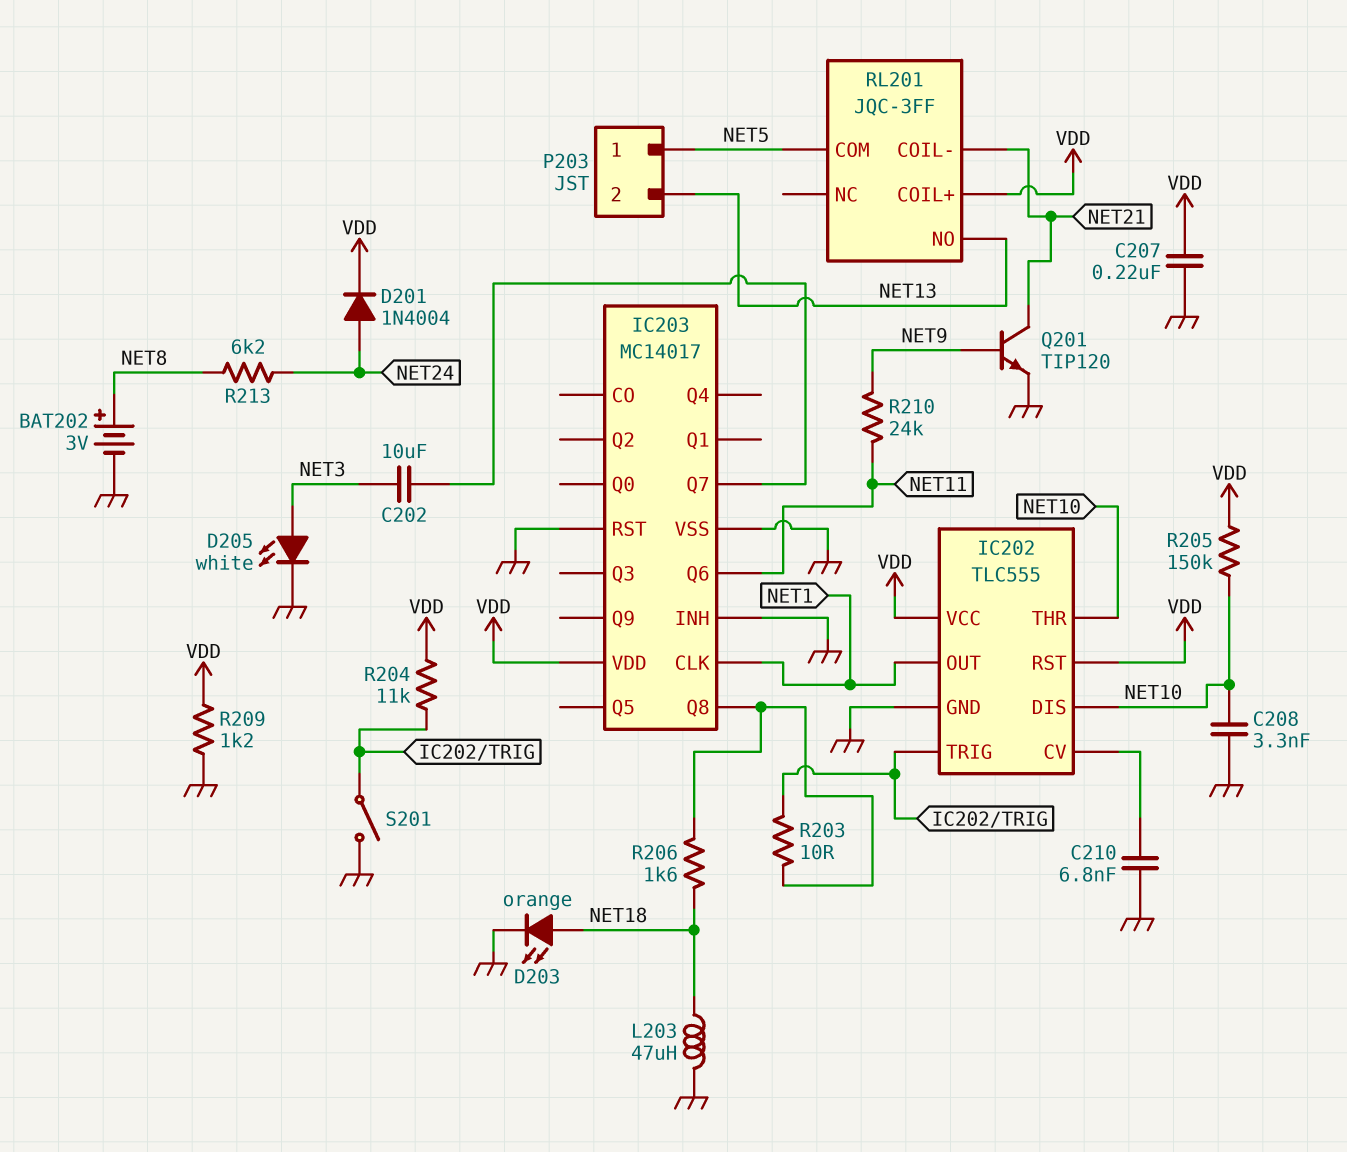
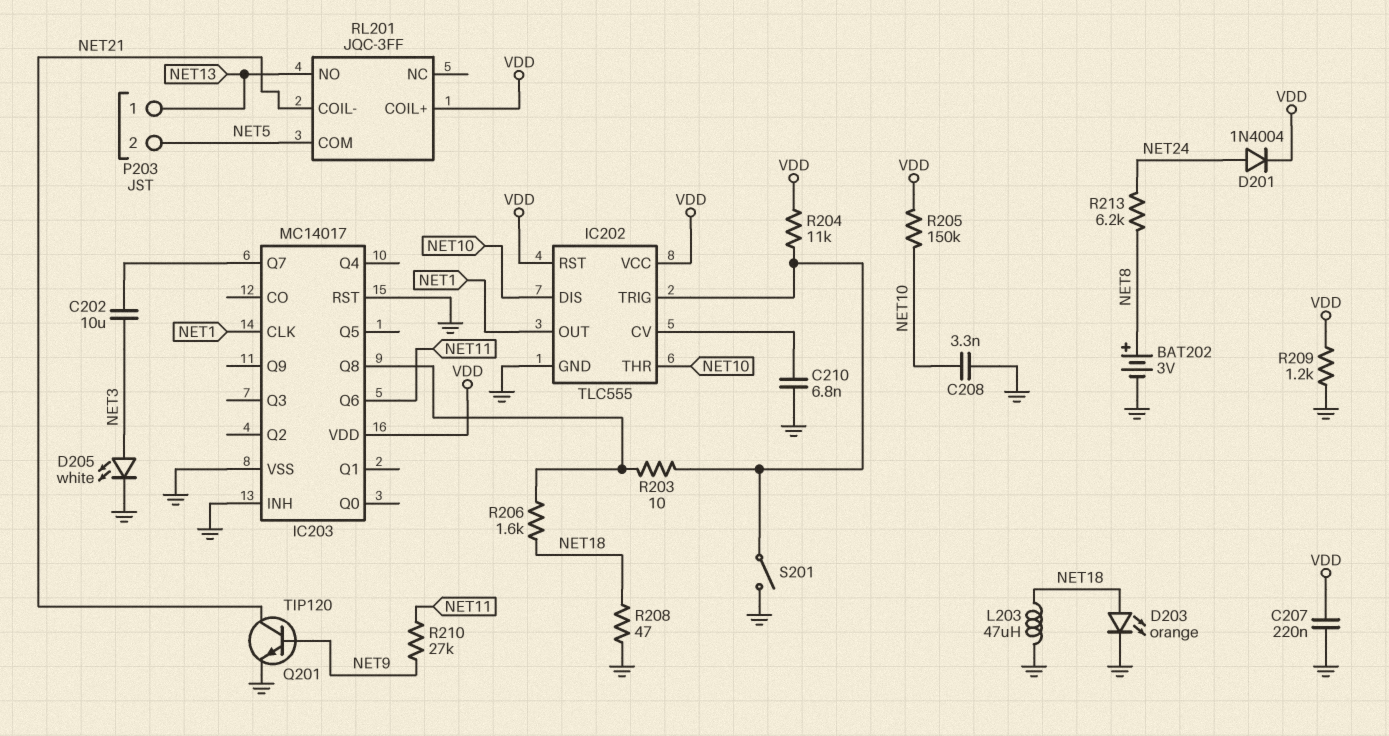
P203 pin 1: NET5 -> NET13
P203 pin 2: NET13 -> NET5
R208: none -> 47 (GND, NET18)
R210: 24k (NET9, NET11) -> 27k (NET9, NET11)

